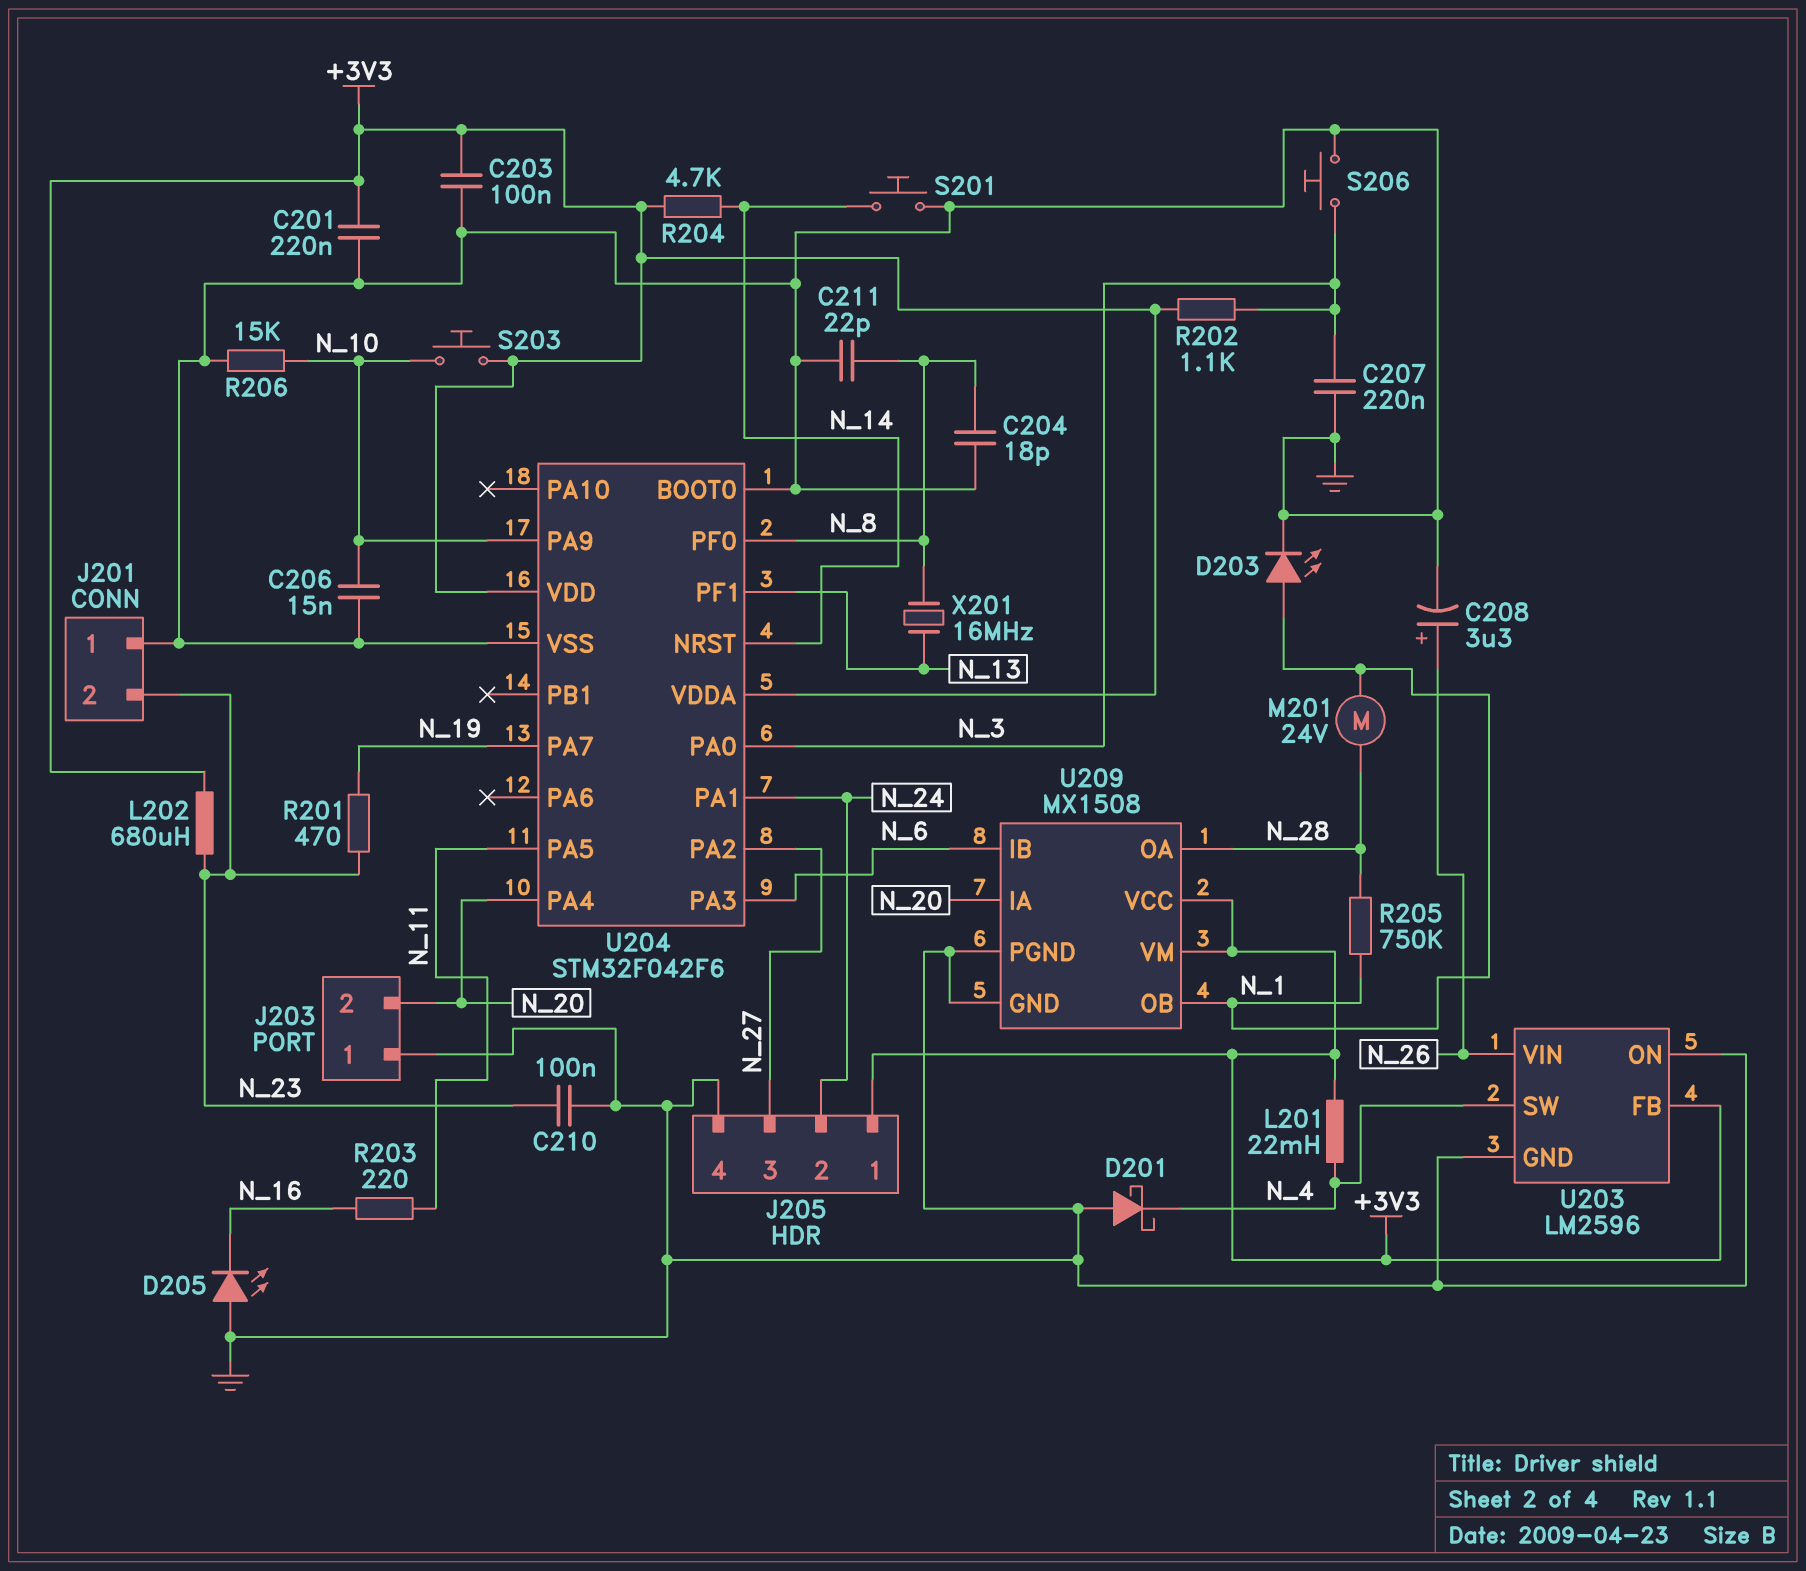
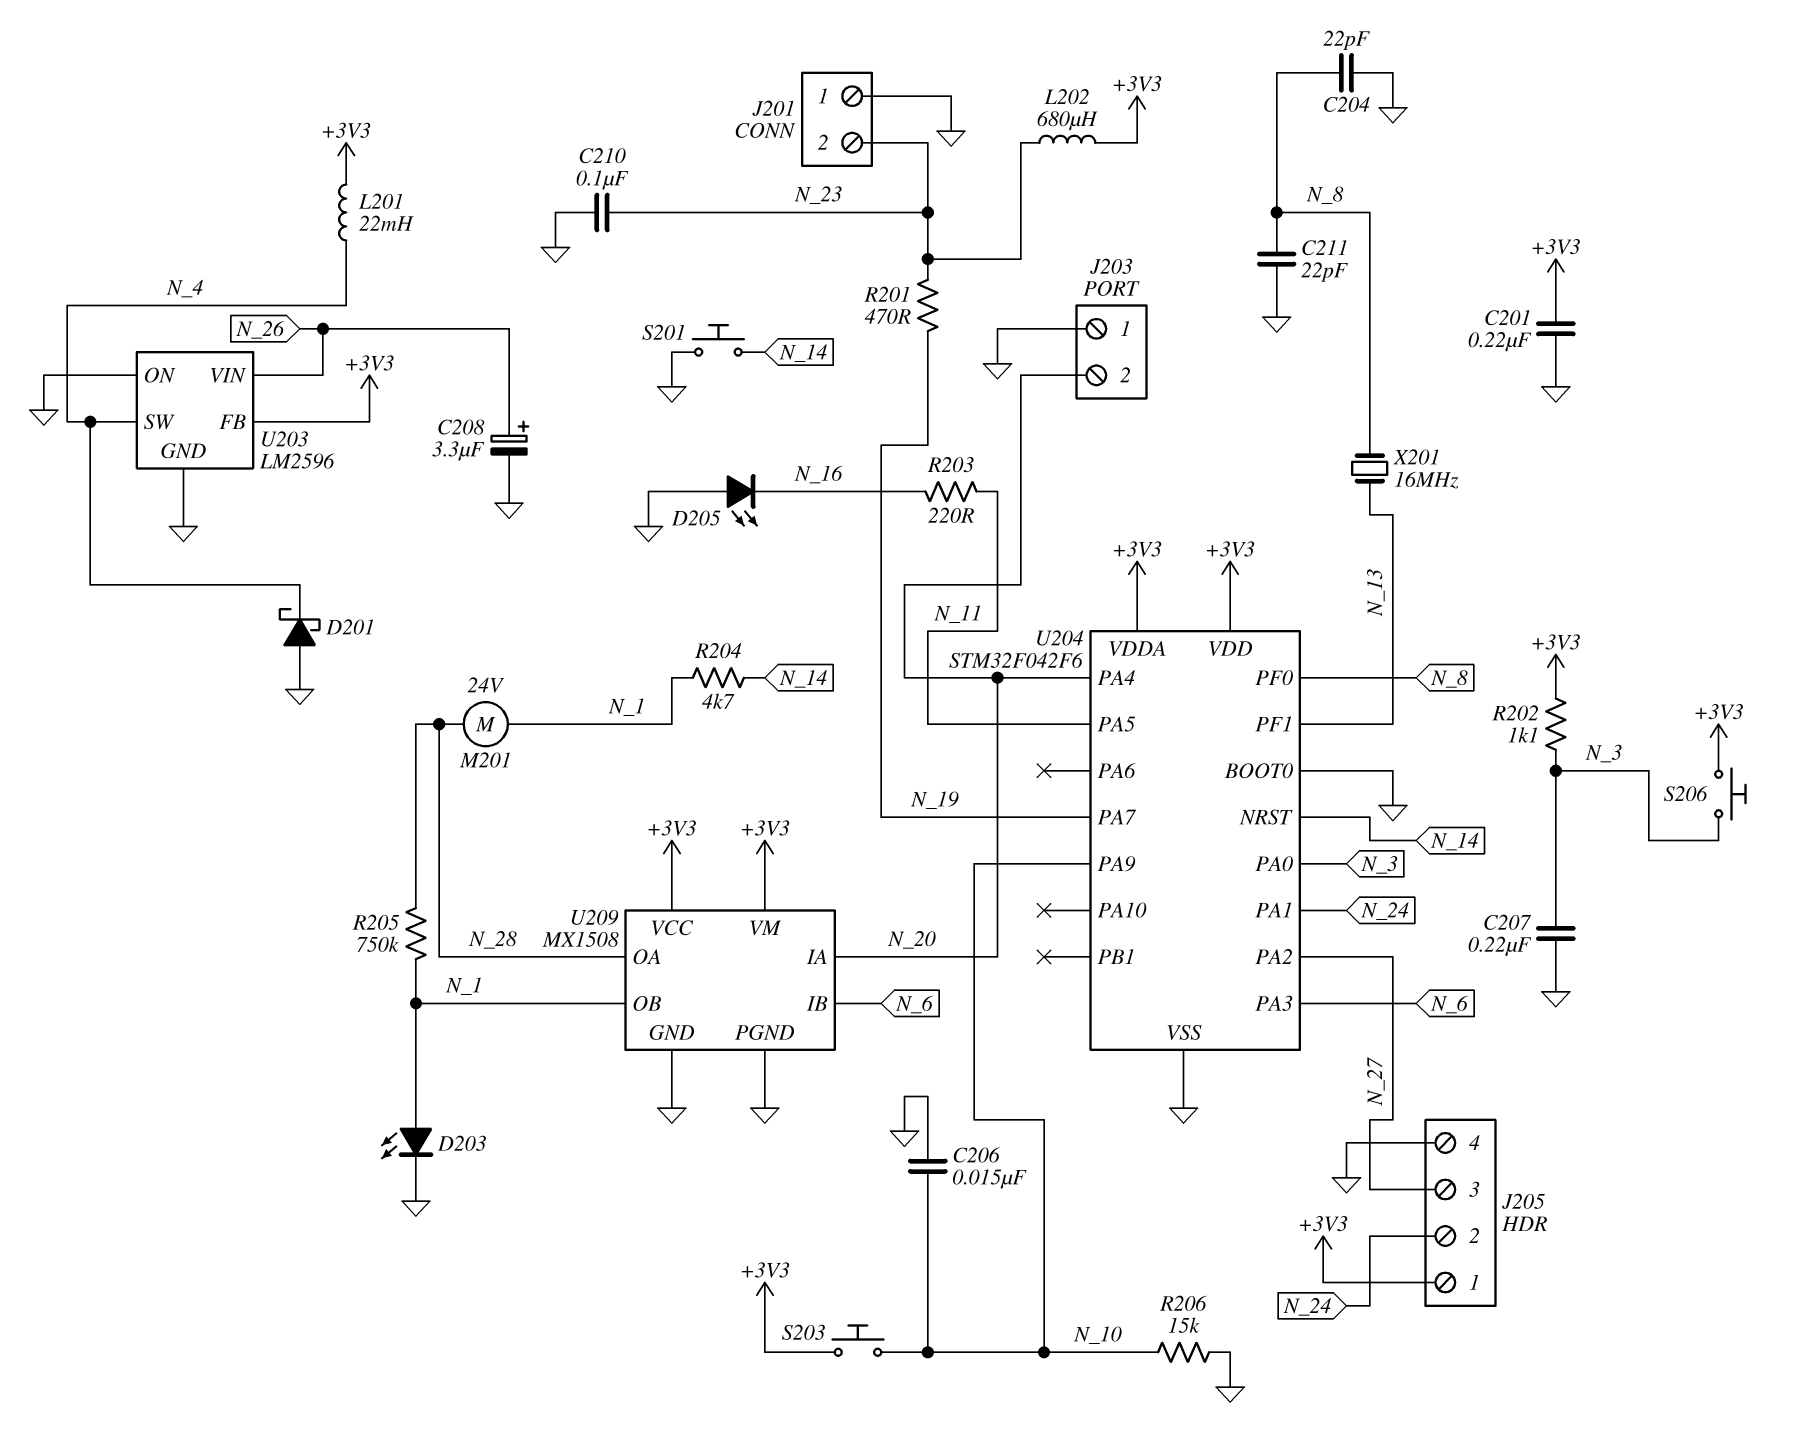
C203: 100nF (+3V3, GND) -> none
C204: 18pF (GND, N_8) -> 22pF (GND, N_8)
R204: 4.7k (+3V3, N_14) -> 4.7k (N_1, N_14)
S206: button (GND, N_3) -> button (+3V3, N_3)

